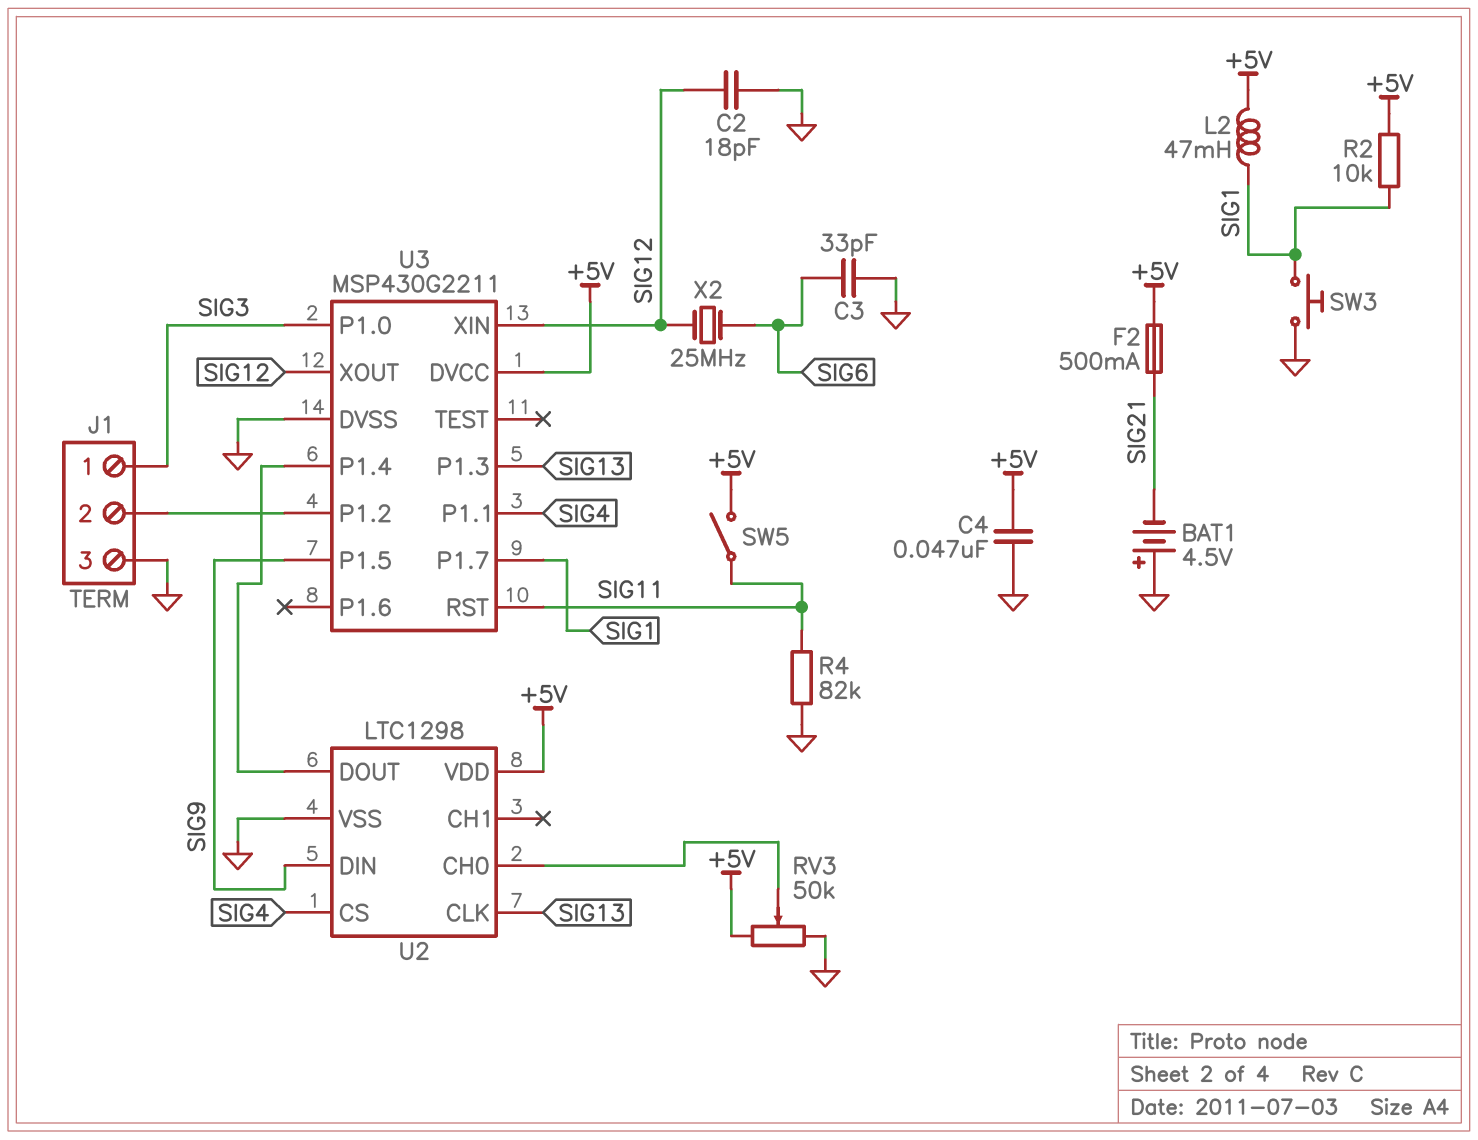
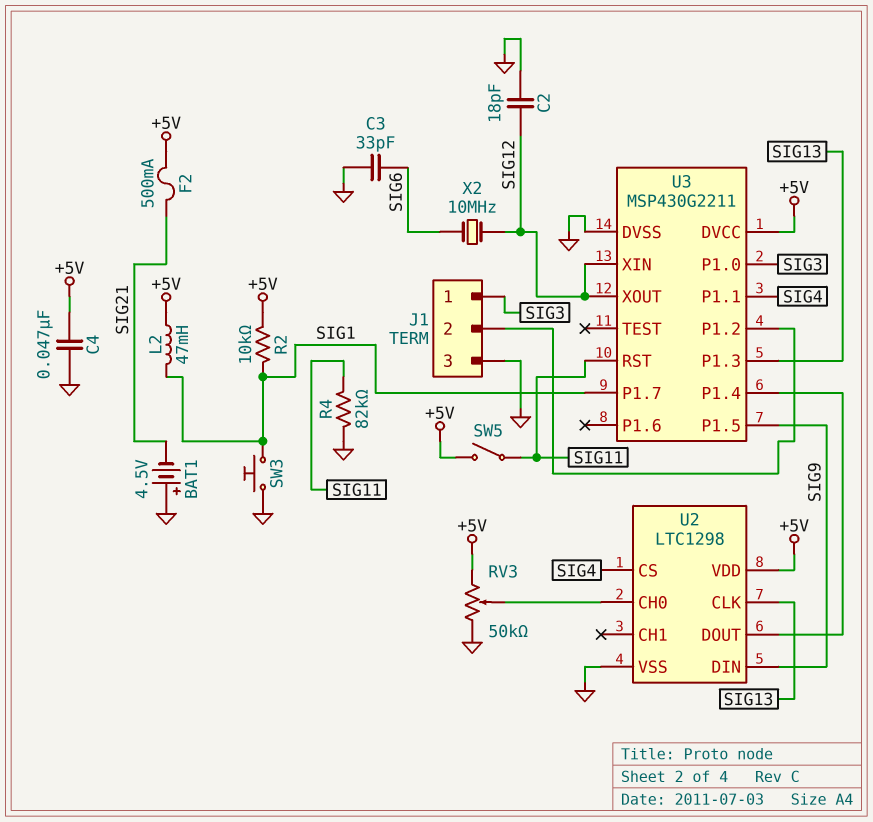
X2: 25MHz (SIG6, SIG12) -> 10MHz (SIG6, SIG12)

